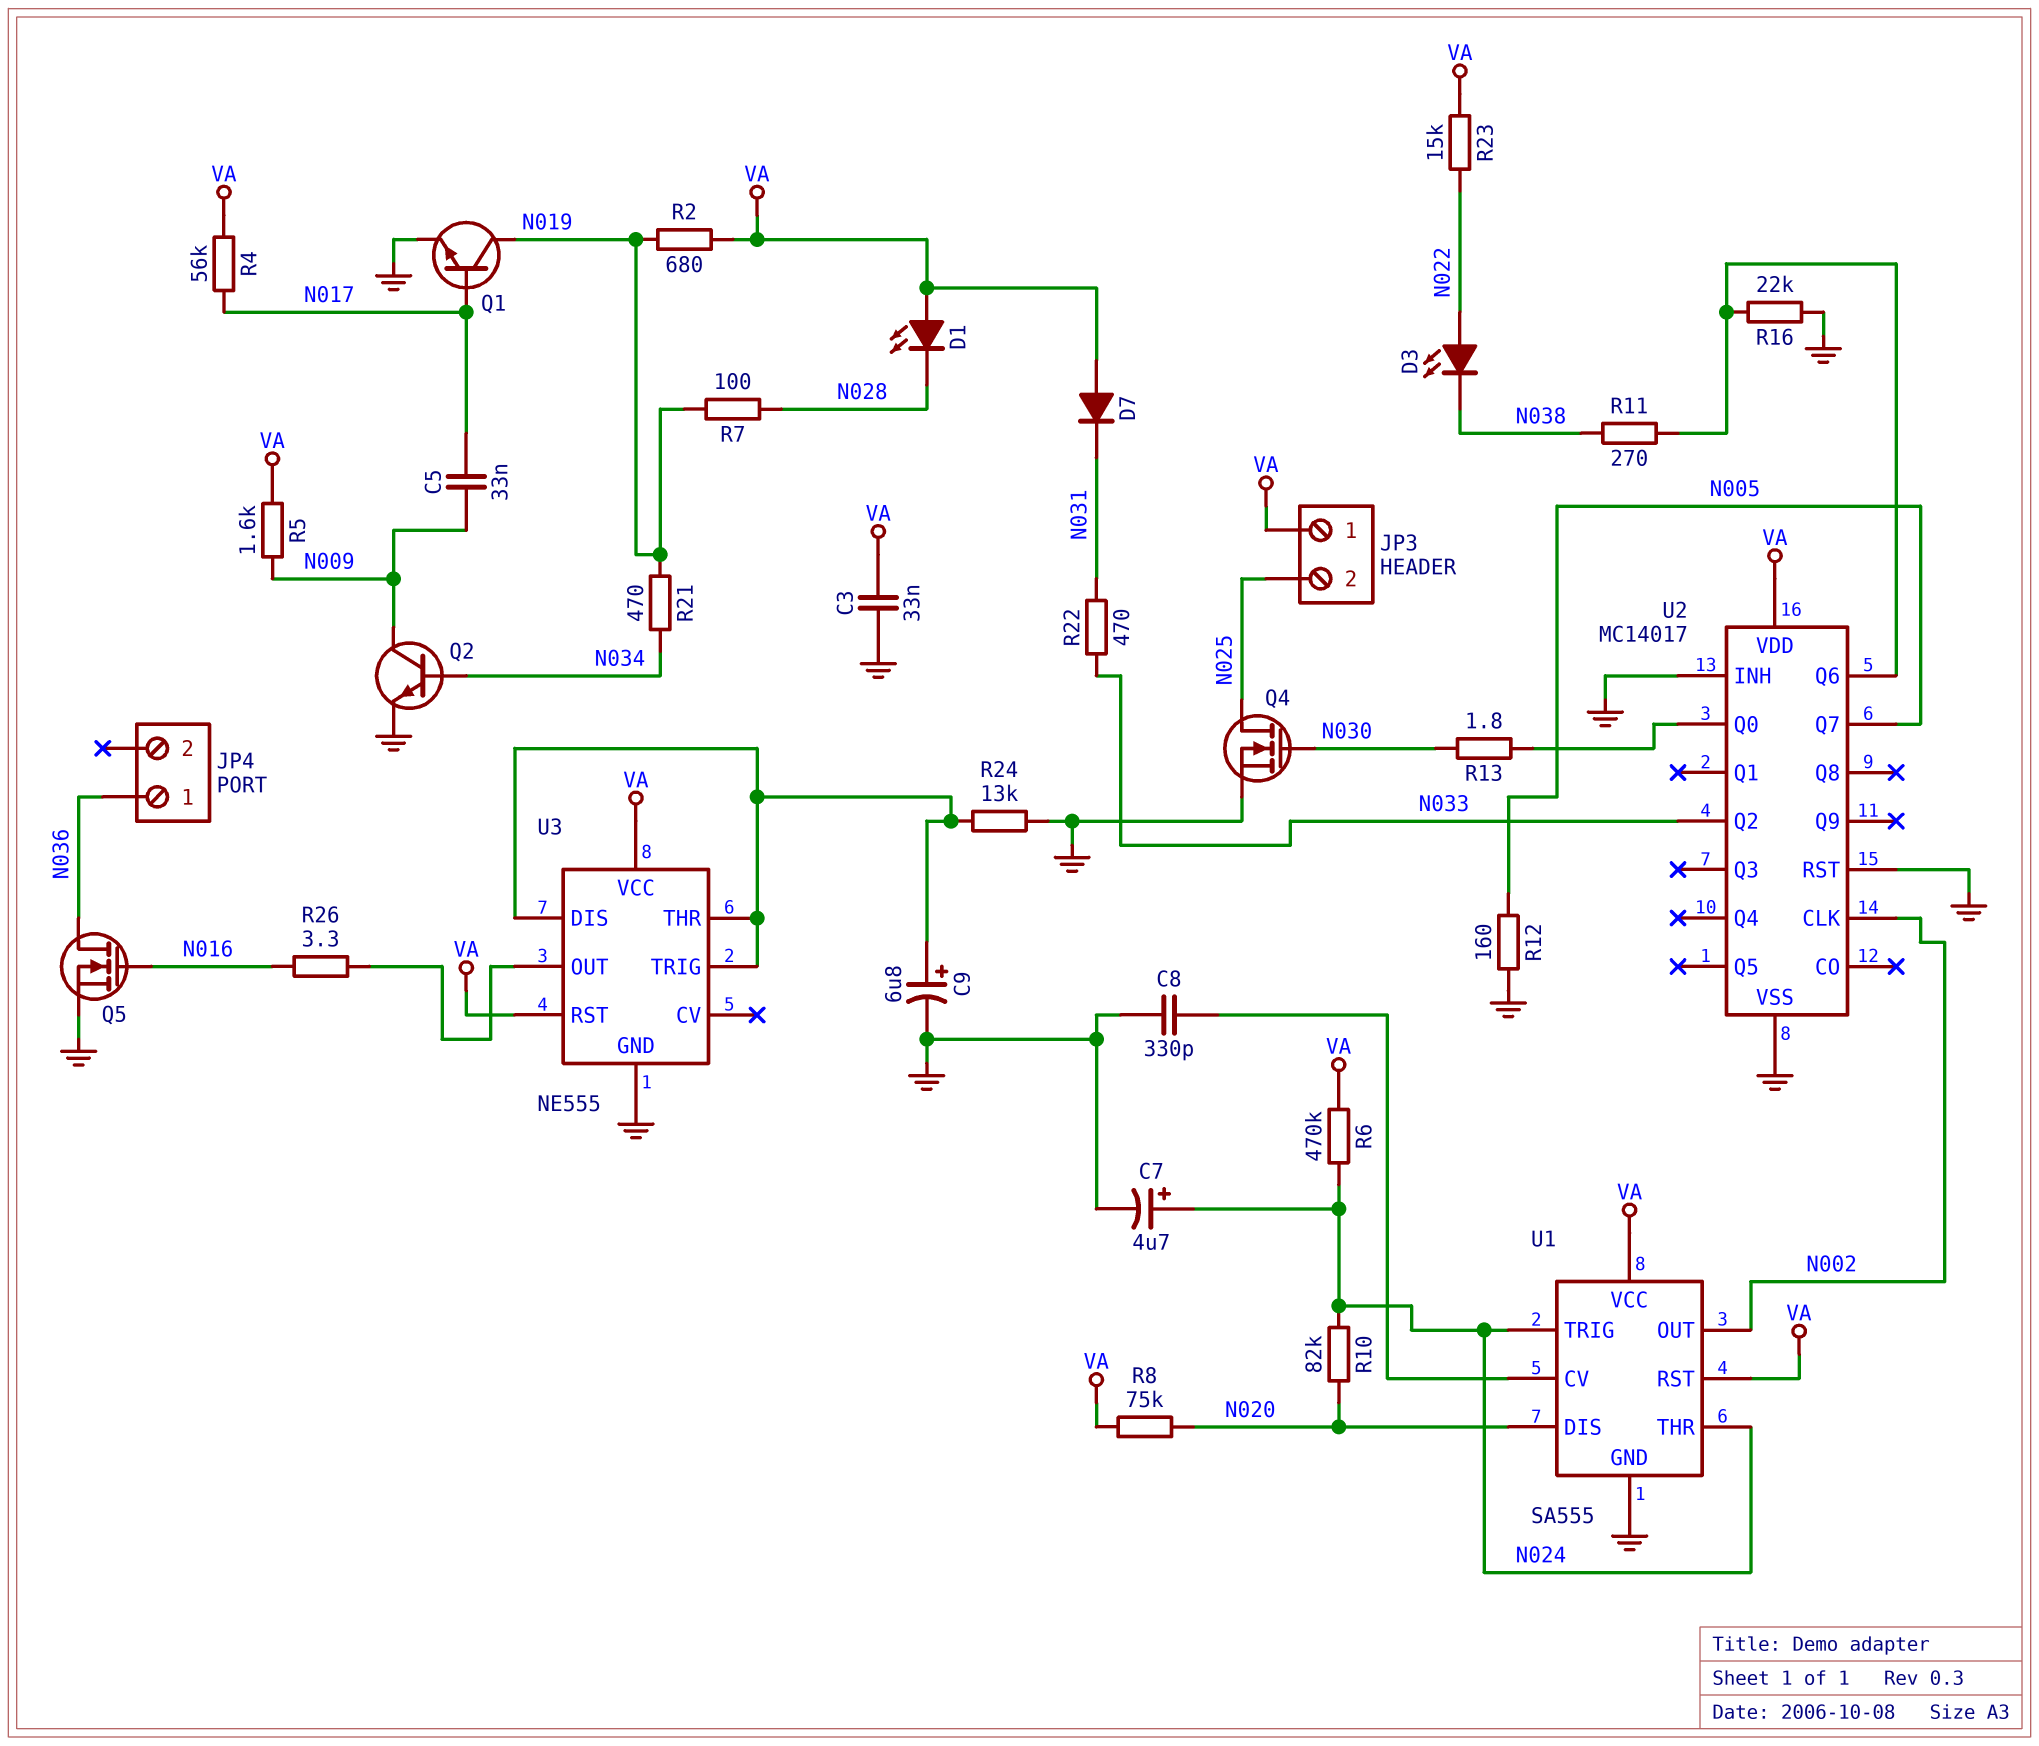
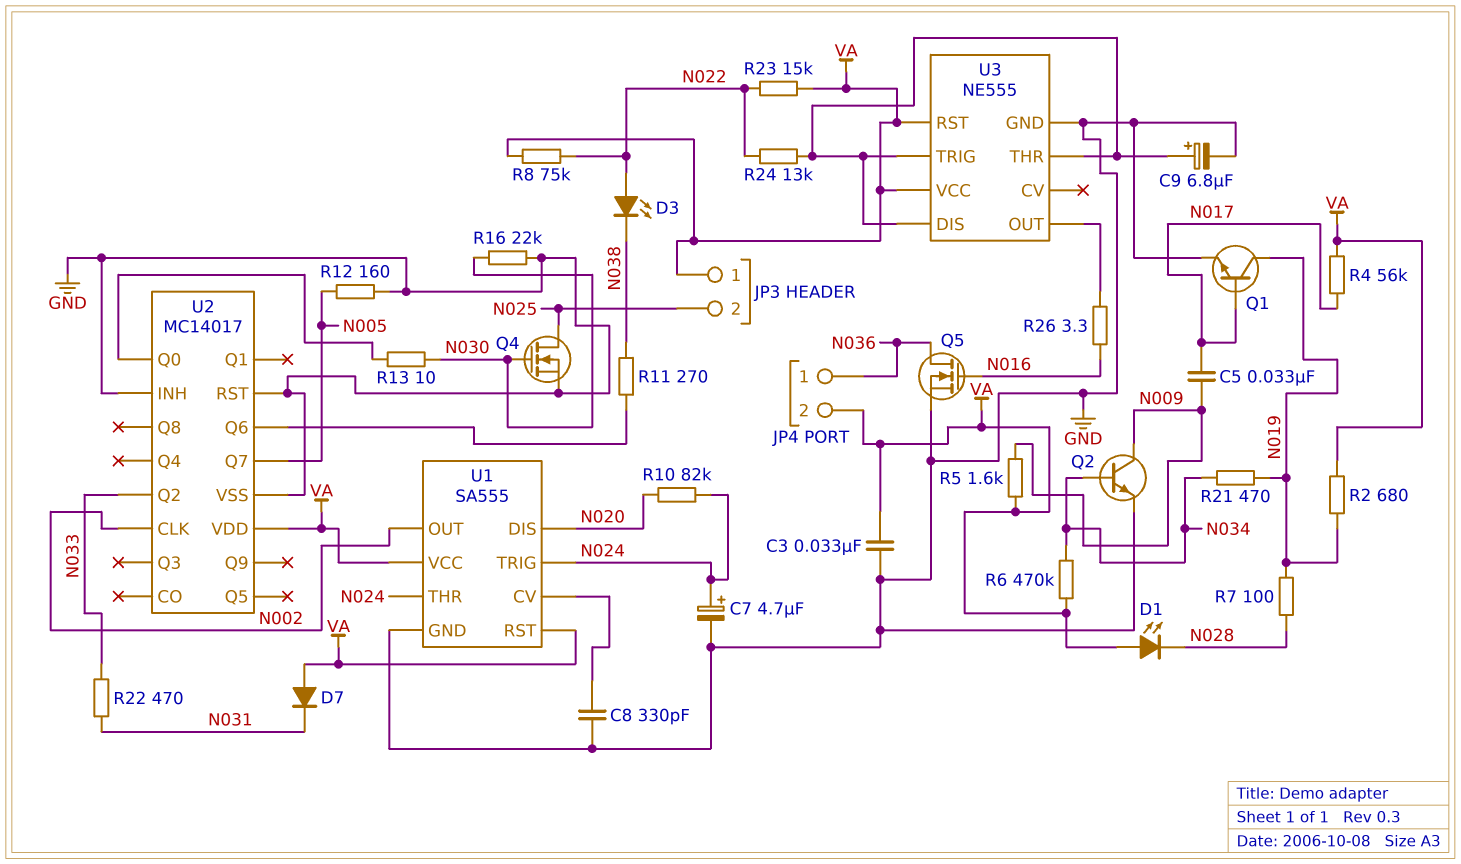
JP4 pin 2: none -> VA
R6: 470k (N024, VA) -> 470k (N034, VA)
R8: 75k (N020, VA) -> 75k (N022, VA)
R13: 1.8 (N030, U2/Q0) -> 10 (N030, U2/Q0)
R16: 22k (GND, U2/Q6) -> 22k (GND, N030)
R24: 13k (GND, U3/DIS) -> 13k (N022, U3/DIS)

